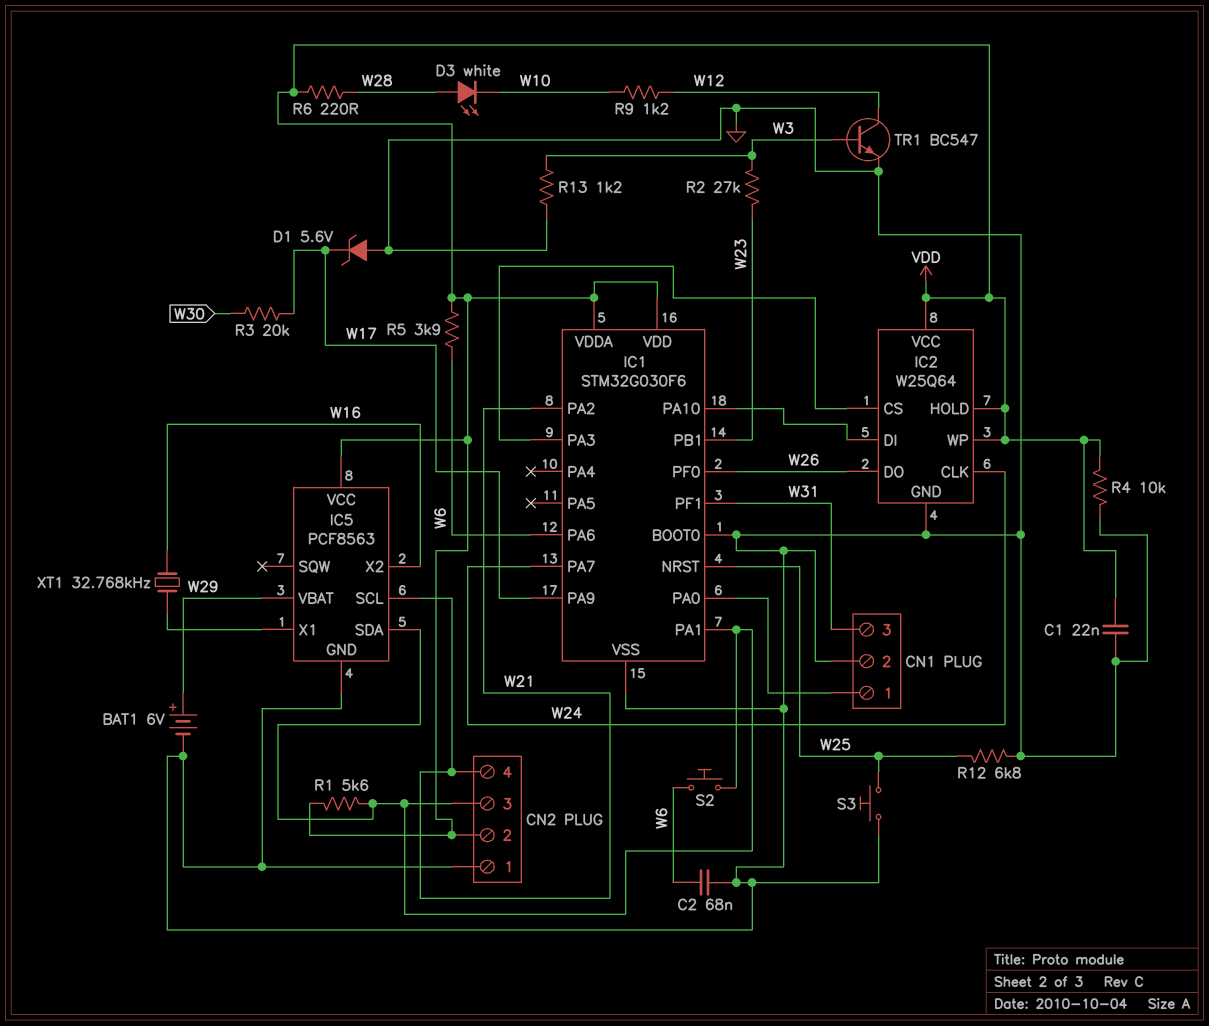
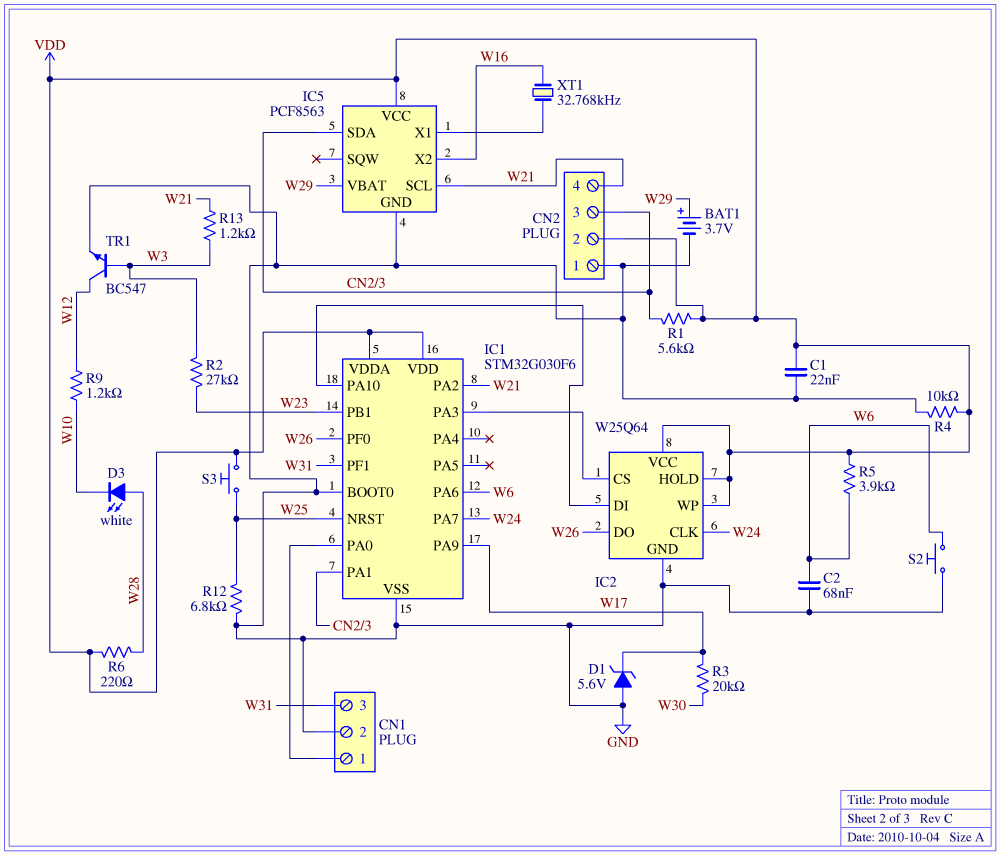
BAT1: 6V (plus W29, minus GND) -> 3.7V (plus W29, minus GND)
R13: 1.2k (GND, W3) -> 1.2k (W3, W21)
S2: button (CN2/3, W6) -> button (GND, W6)
S3: button (GND, W25) -> button (VDD, W25)

